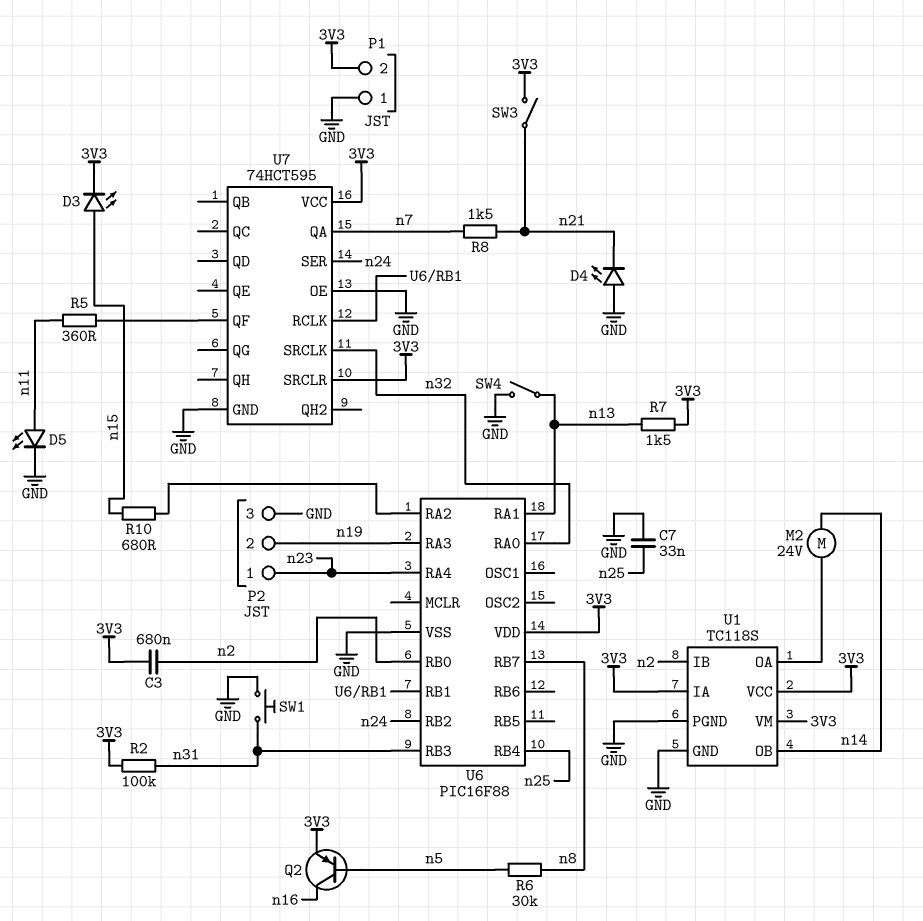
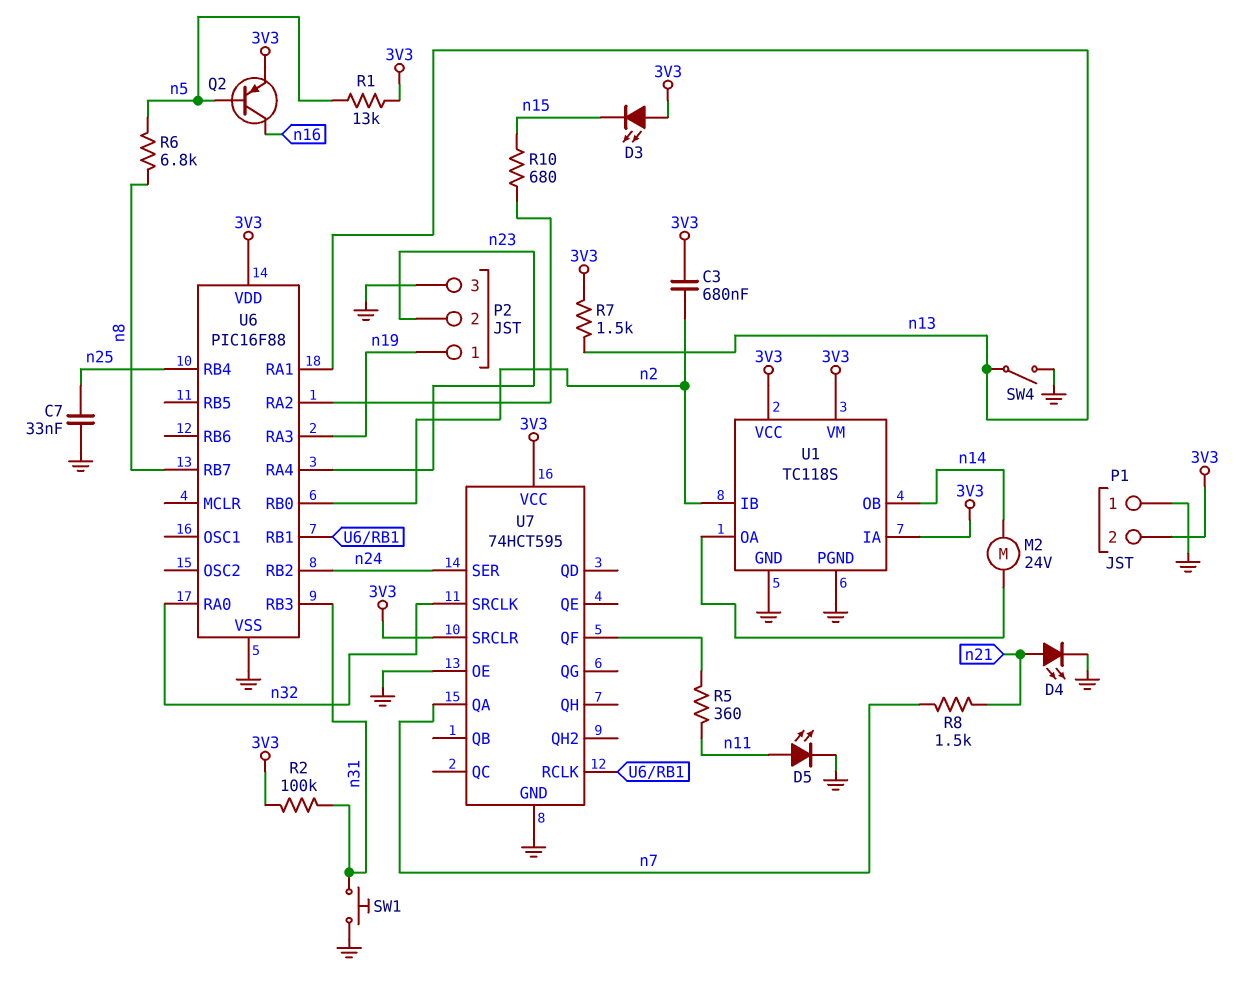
D3: LED (A n15, K 3V3) -> LED (A 3V3, K n15)
D4: LED (A GND, K n21) -> LED (A n21, K GND)
P2 pin 1: n23 -> n19
P2 pin 2: n19 -> n23
R1: none -> 13k (3V3, n5)
R6: 30k (n5, n8) -> 6.8k (n5, n8)
SW3: switch (3V3, n21) -> none

